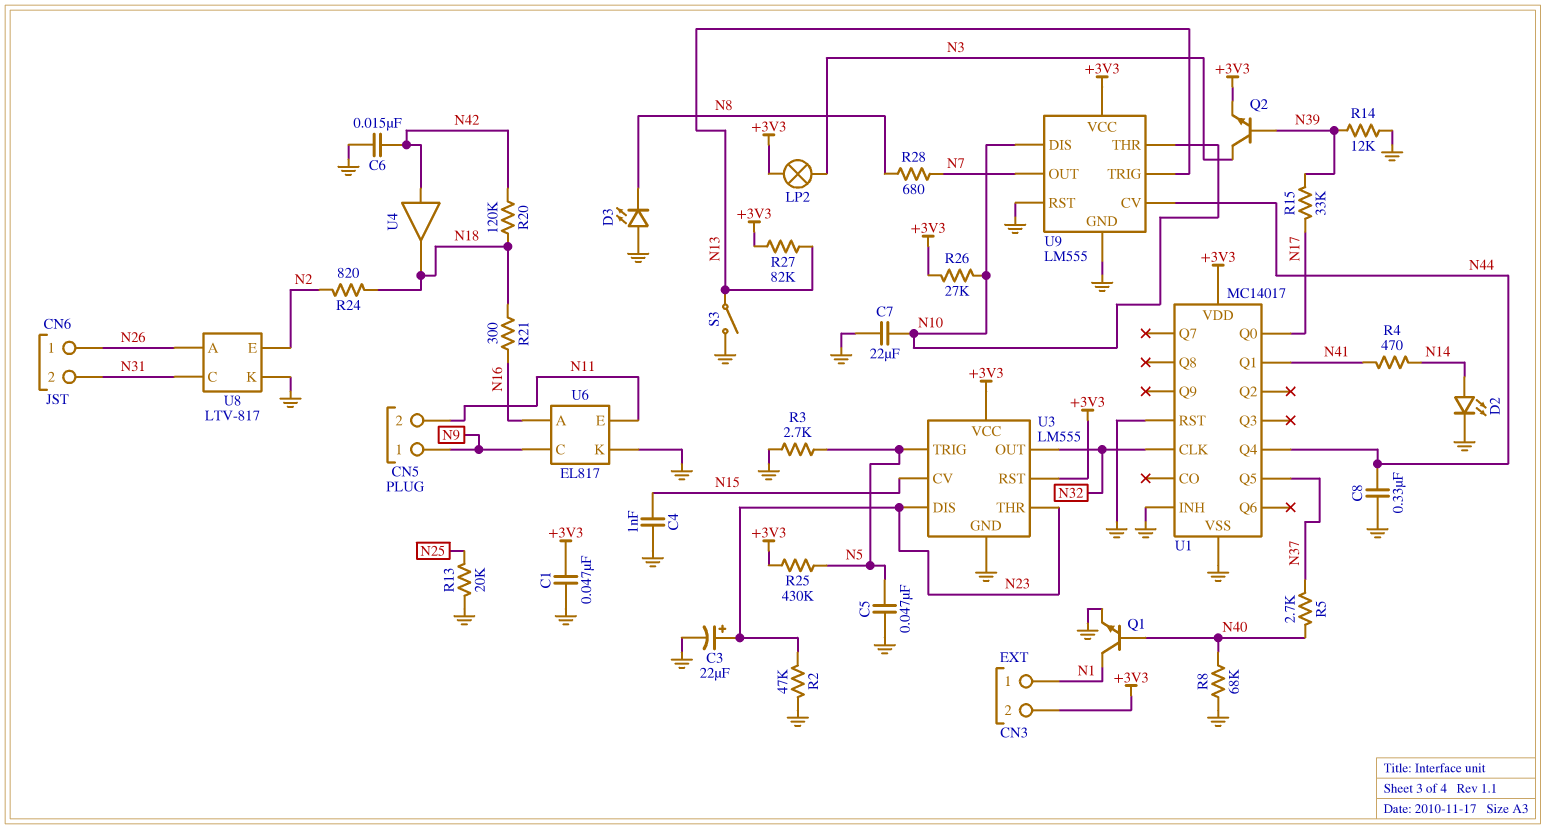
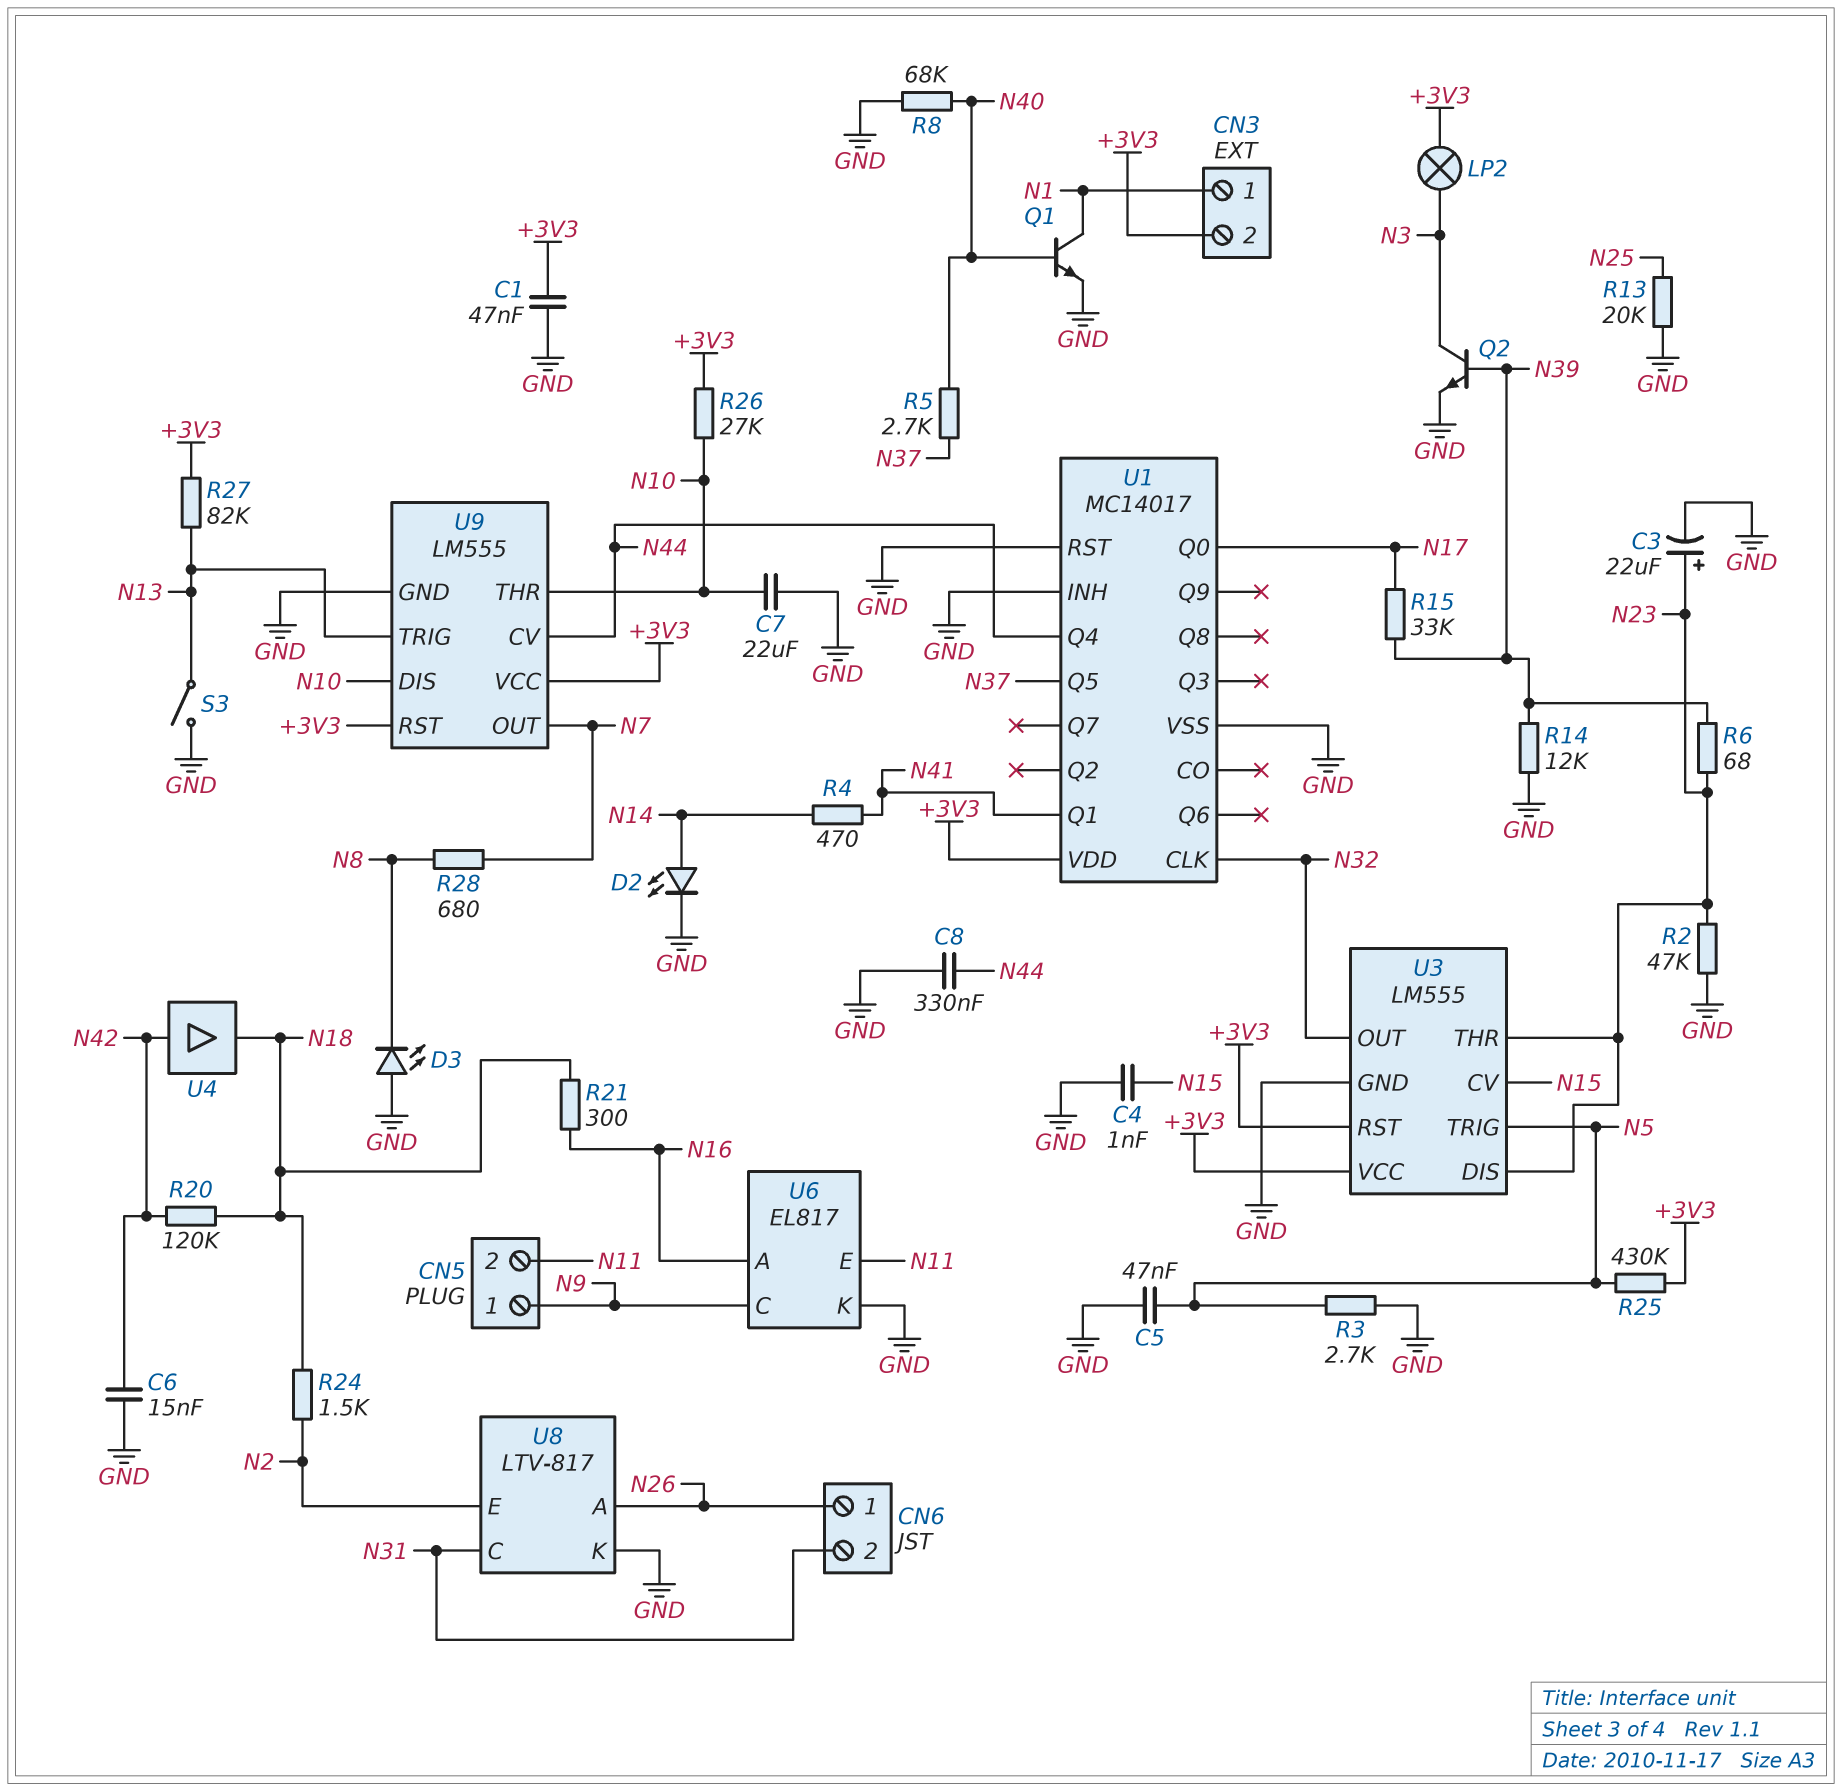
Q2: NPN (B N39, C N3, E +3V3) -> NPN (B N39, C N3, E GND)
R6: none -> 68 (N23, N39)
R24: 820 (N2, N18) -> 1.5k (N2, N18)
U9 pin RST: GND -> +3V3

